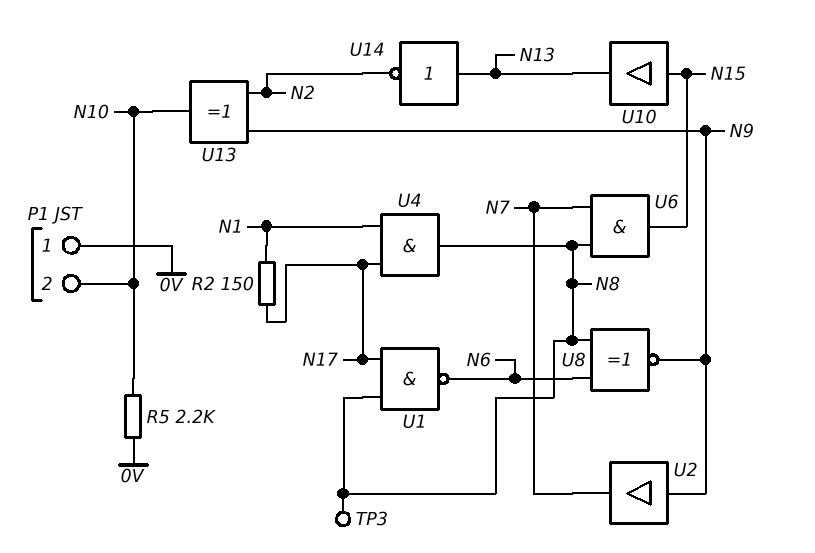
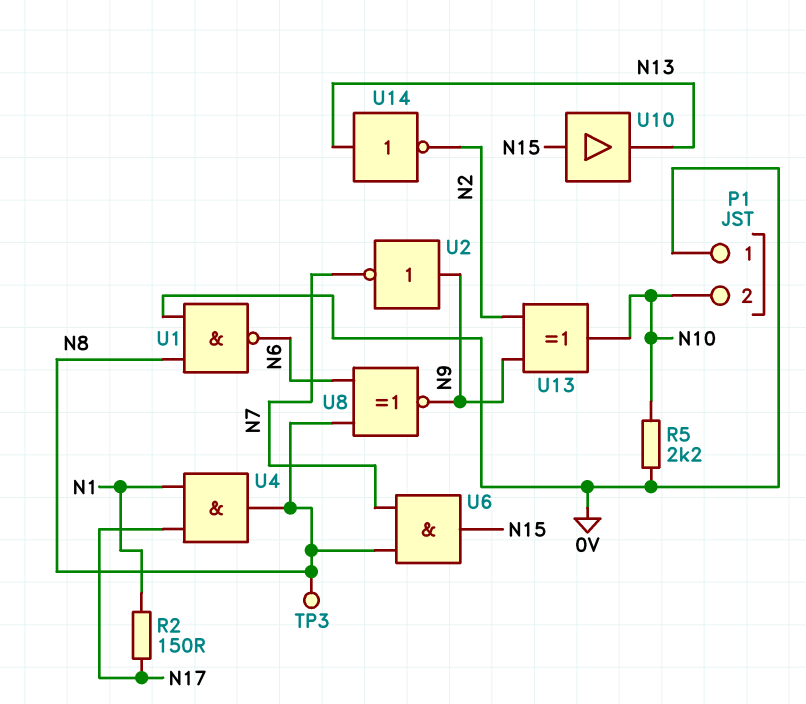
U1: NAND (in N8, in N17, out N6) -> NAND (in 0V, in N8, out N6)
U2: buffer (in N9, out N7) -> NOT (in N9, out N7)

